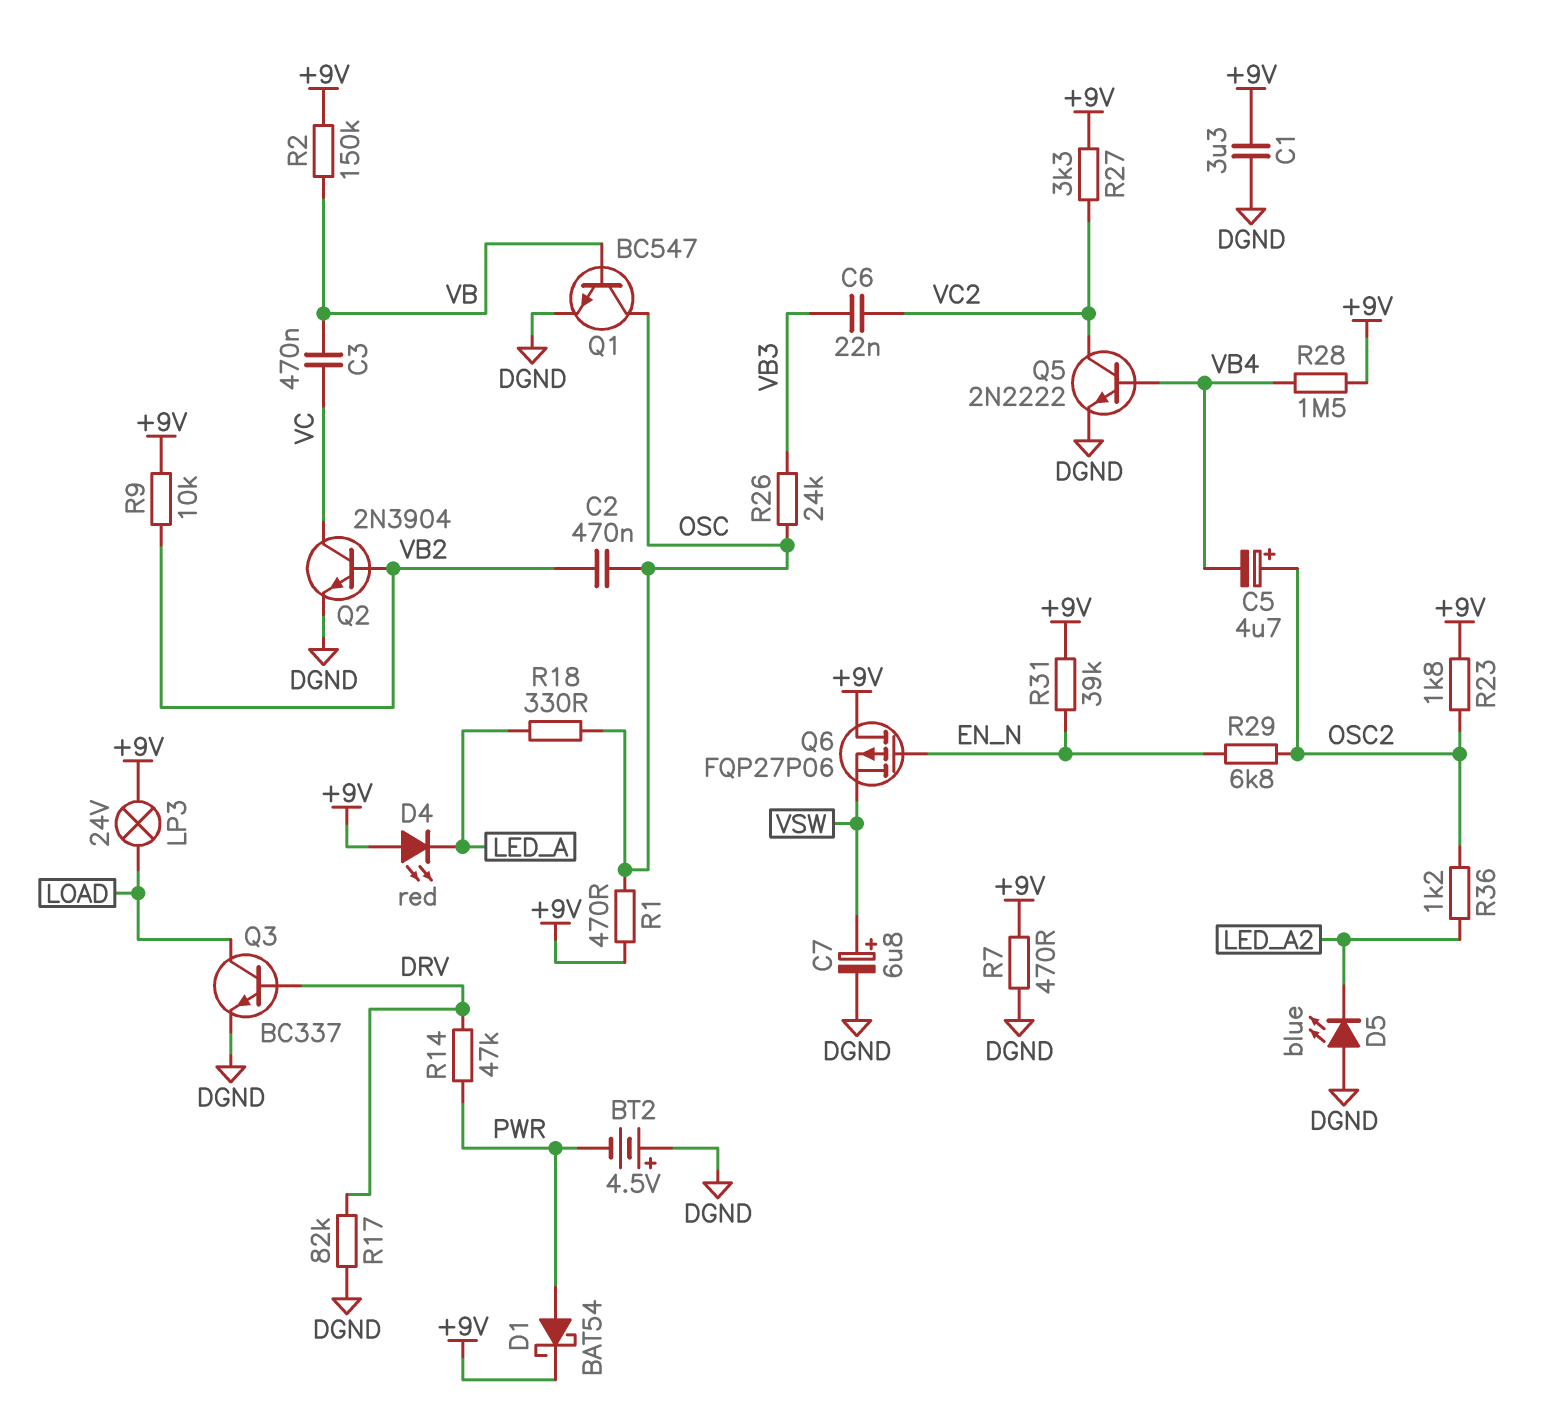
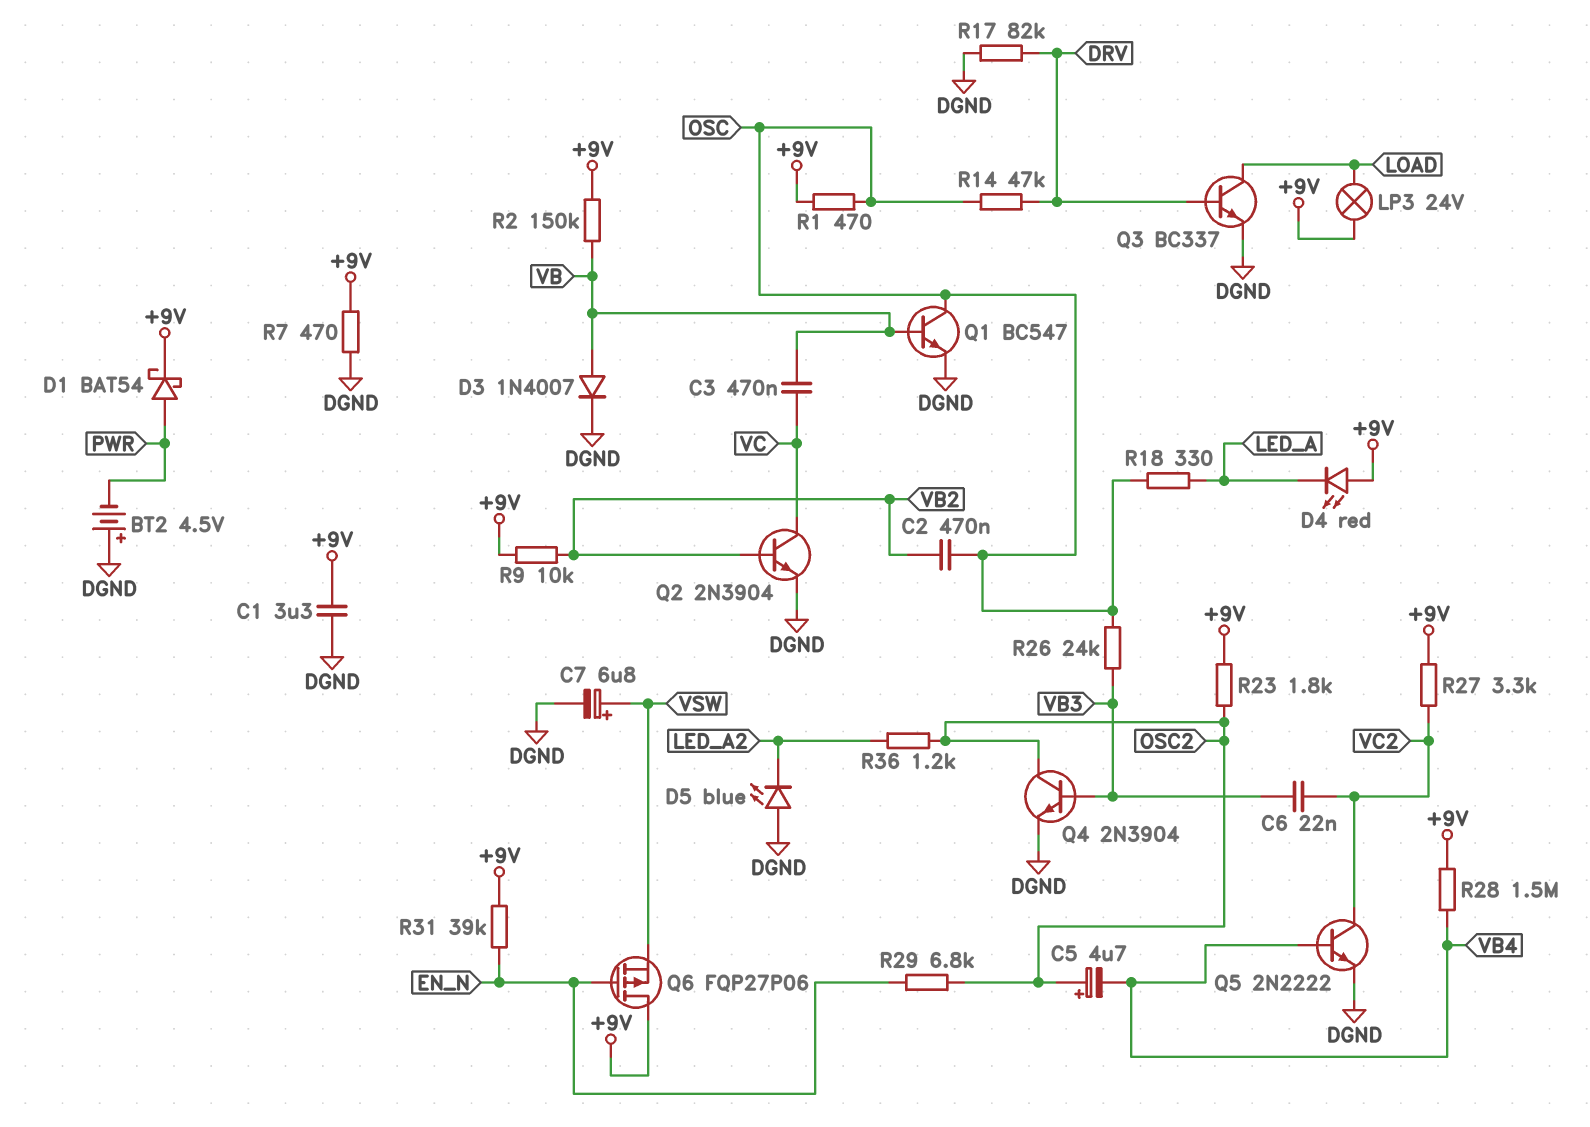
D3: none -> diode 1N4007 (A VB, K DGND)
Q4: none -> NPN 2N3904 (B VB3, C OSC2, E DGND)
R14: 47k (DRV, PWR) -> 47k (DRV, OSC)

